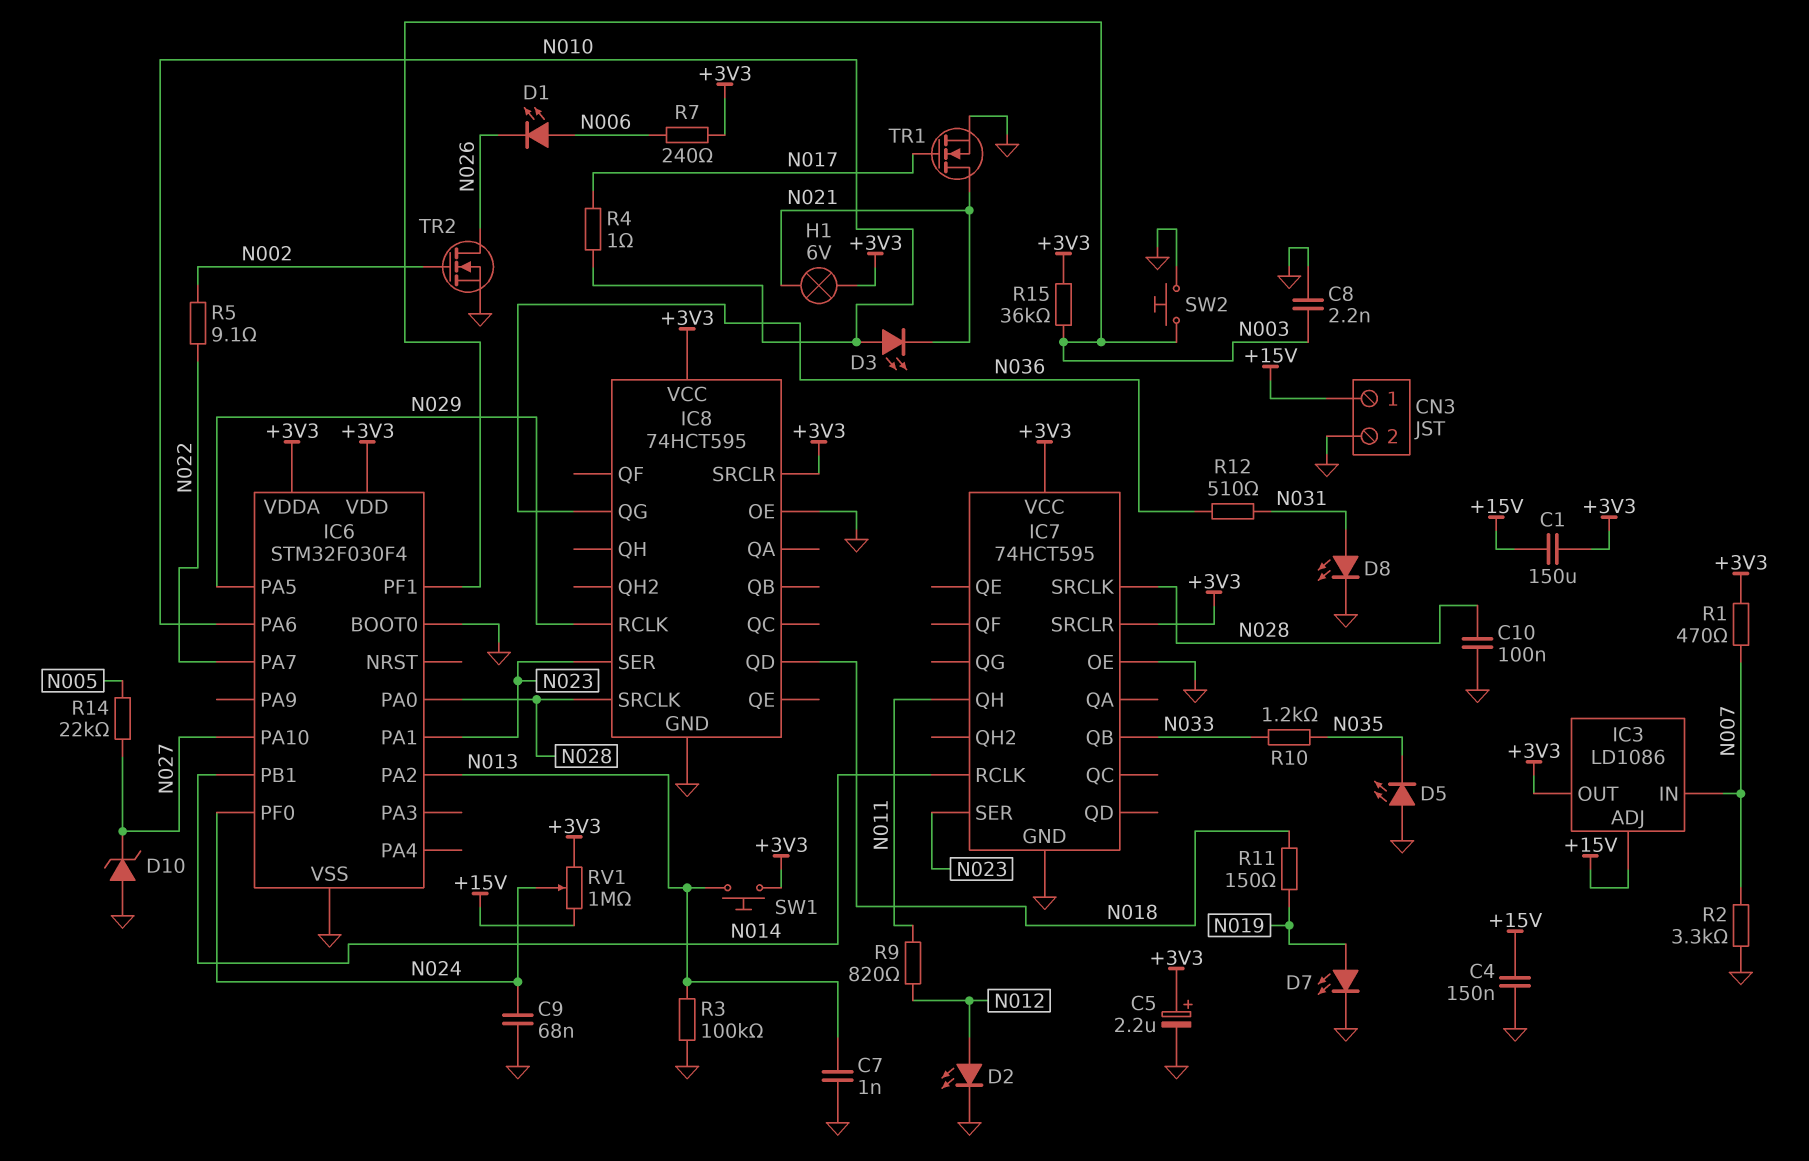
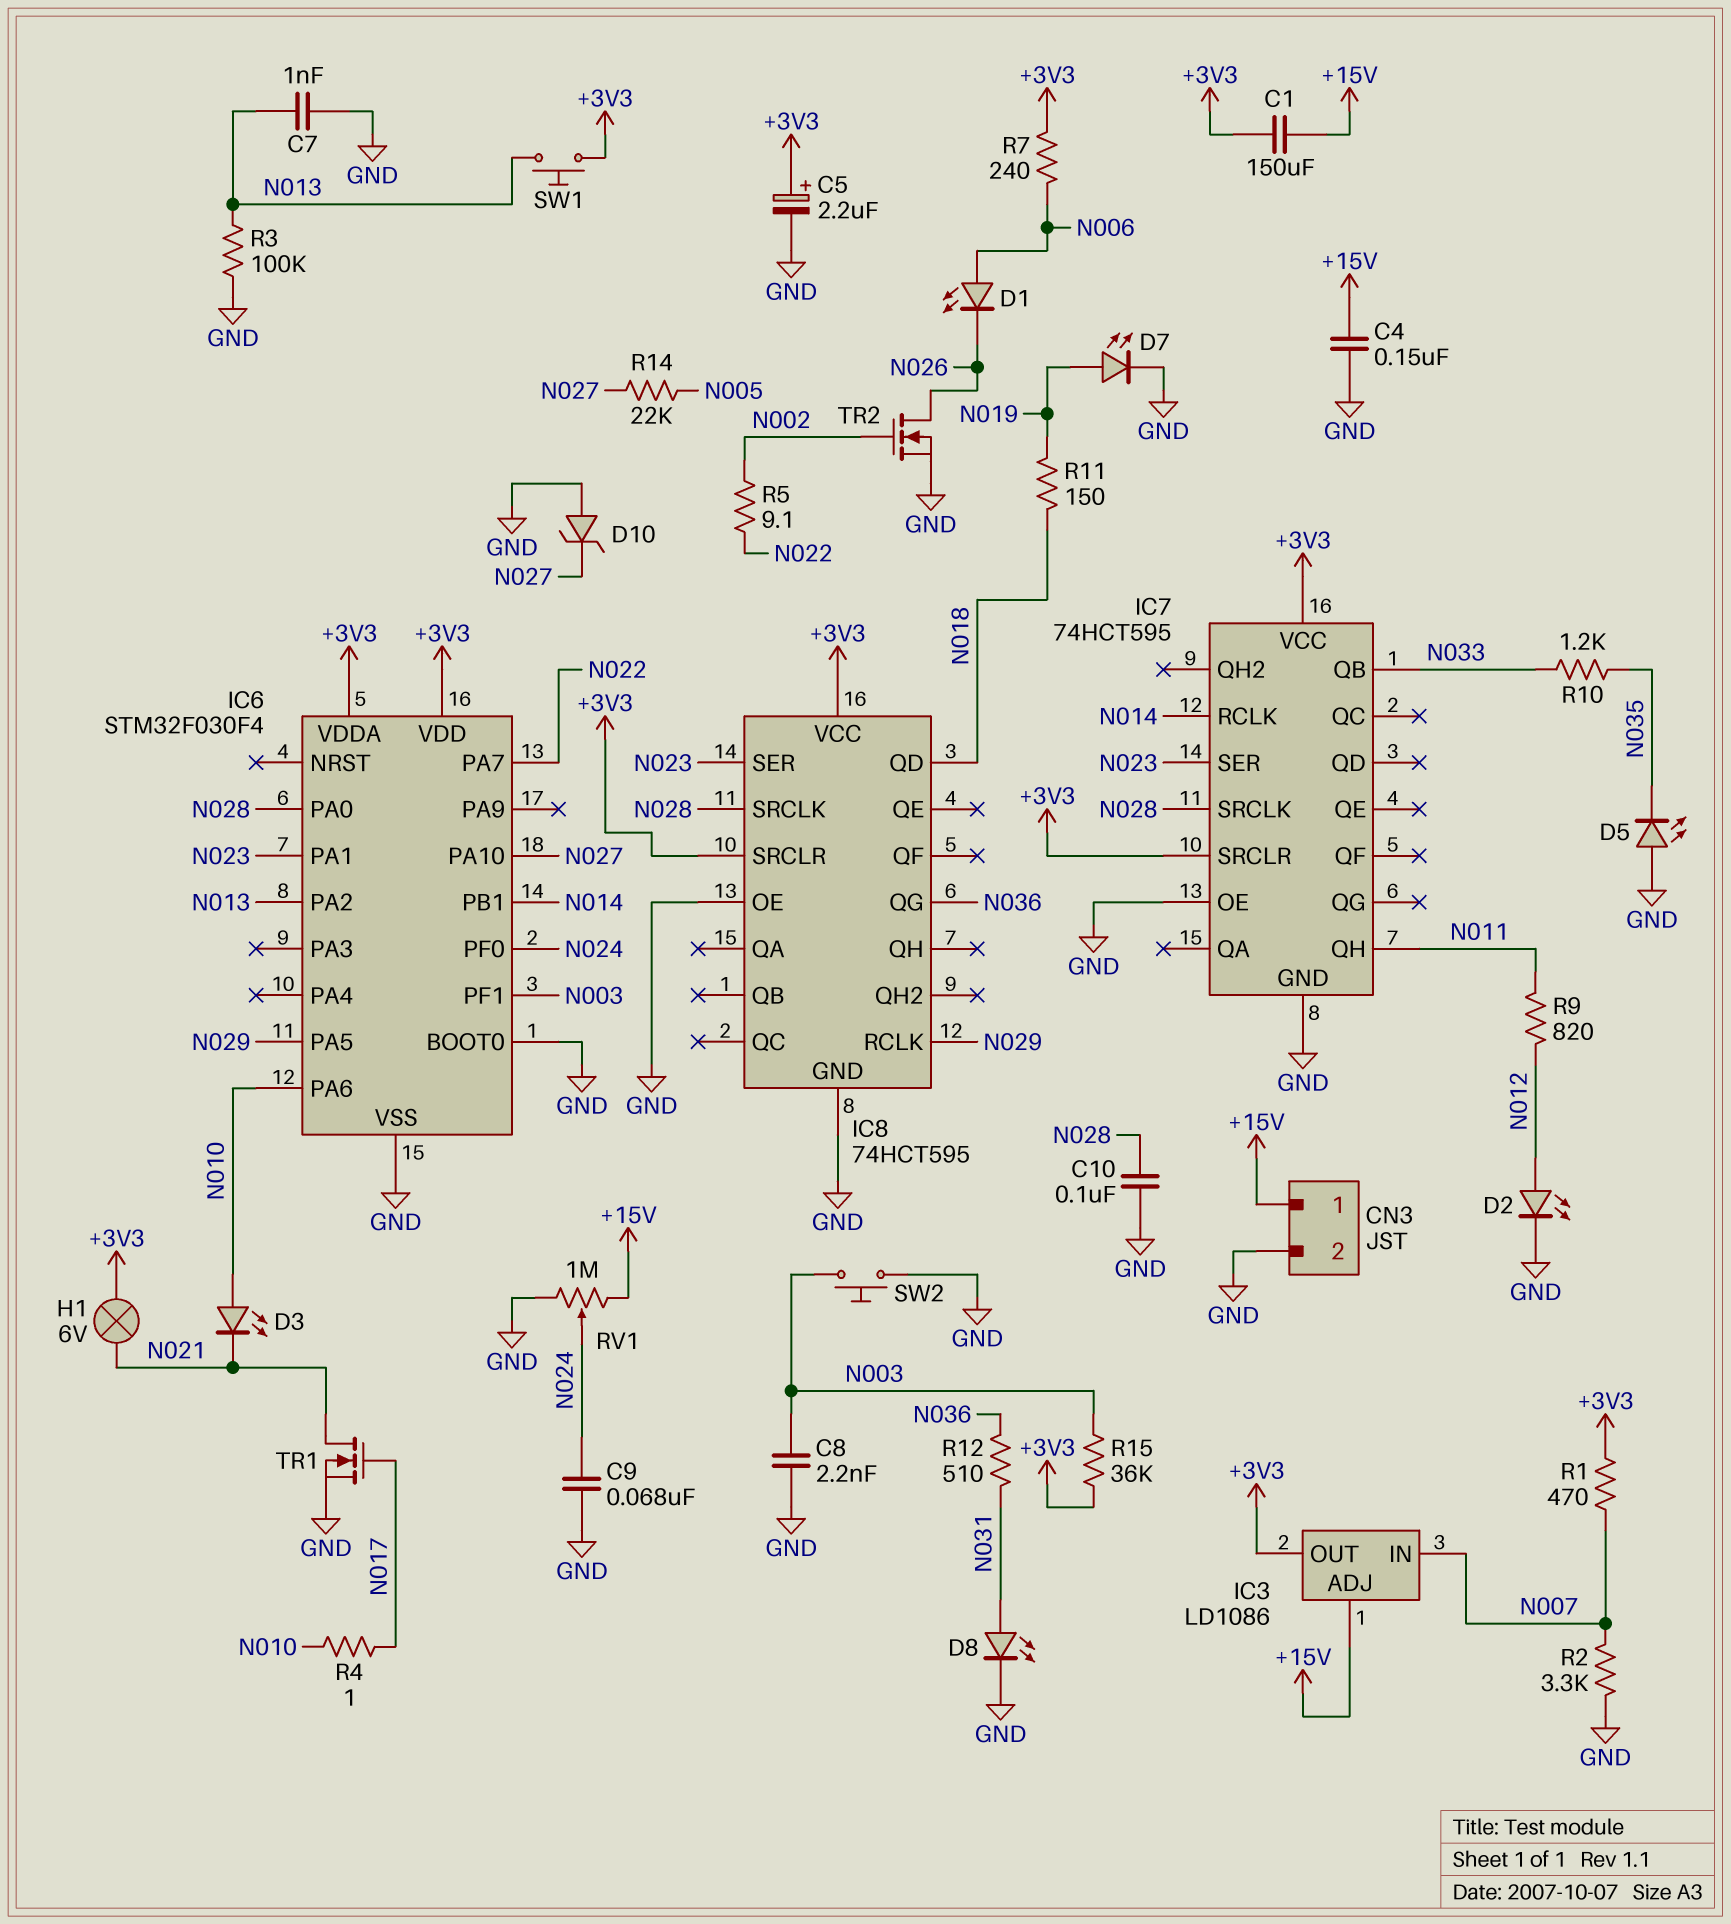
RV1: 1M (+3V3, +15V, wiper N024) -> 1M (+15V, GND, wiper N024)

